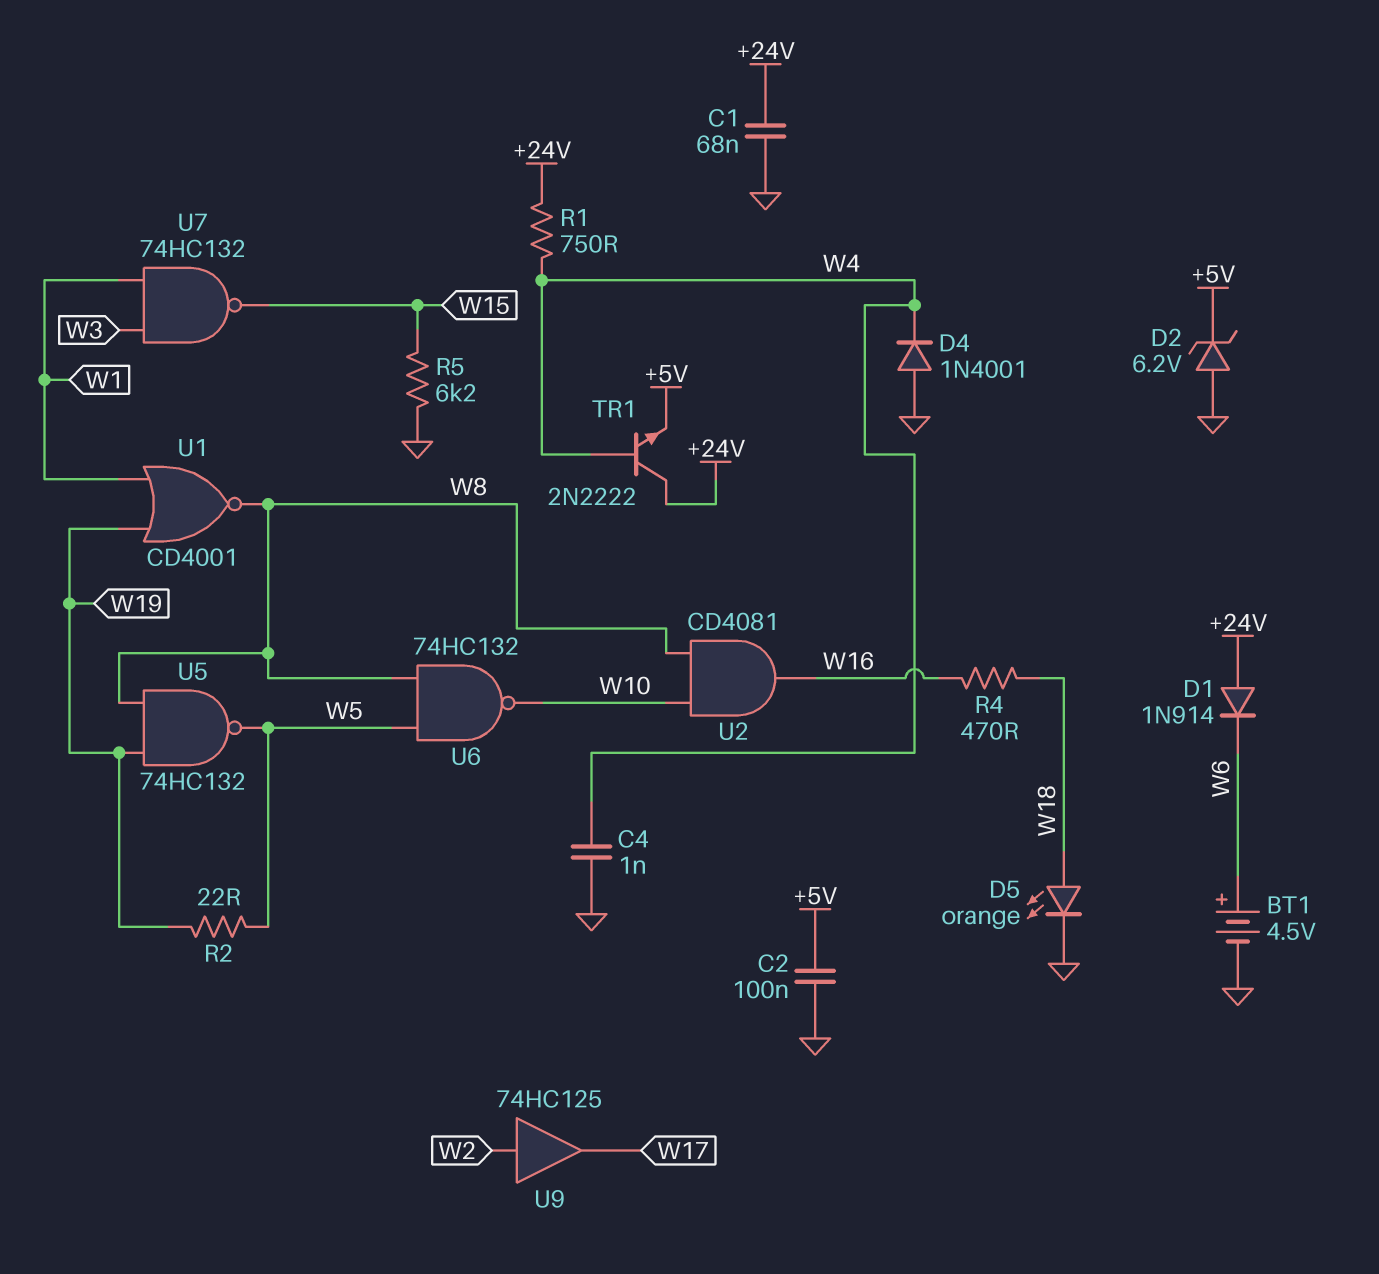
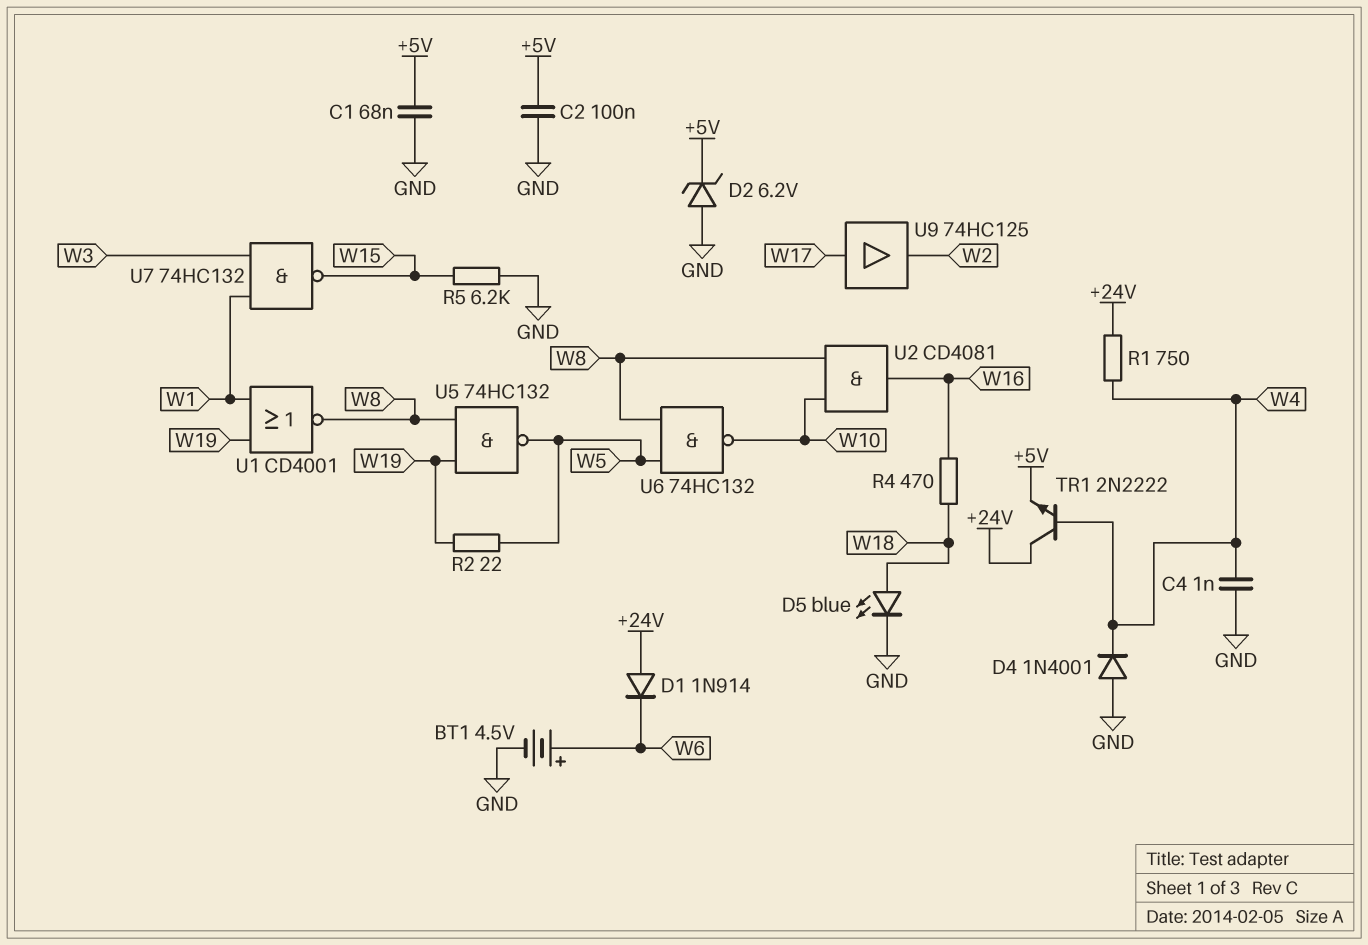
C1: 68nF (+24V, GND) -> 68nF (+5V, GND)
D5: LED orange (A W18, K GND) -> LED blue (A W18, K GND)
U9: buffer 74HC125 (in W2, out W17) -> buffer 74HC125 (in W17, out W2)

